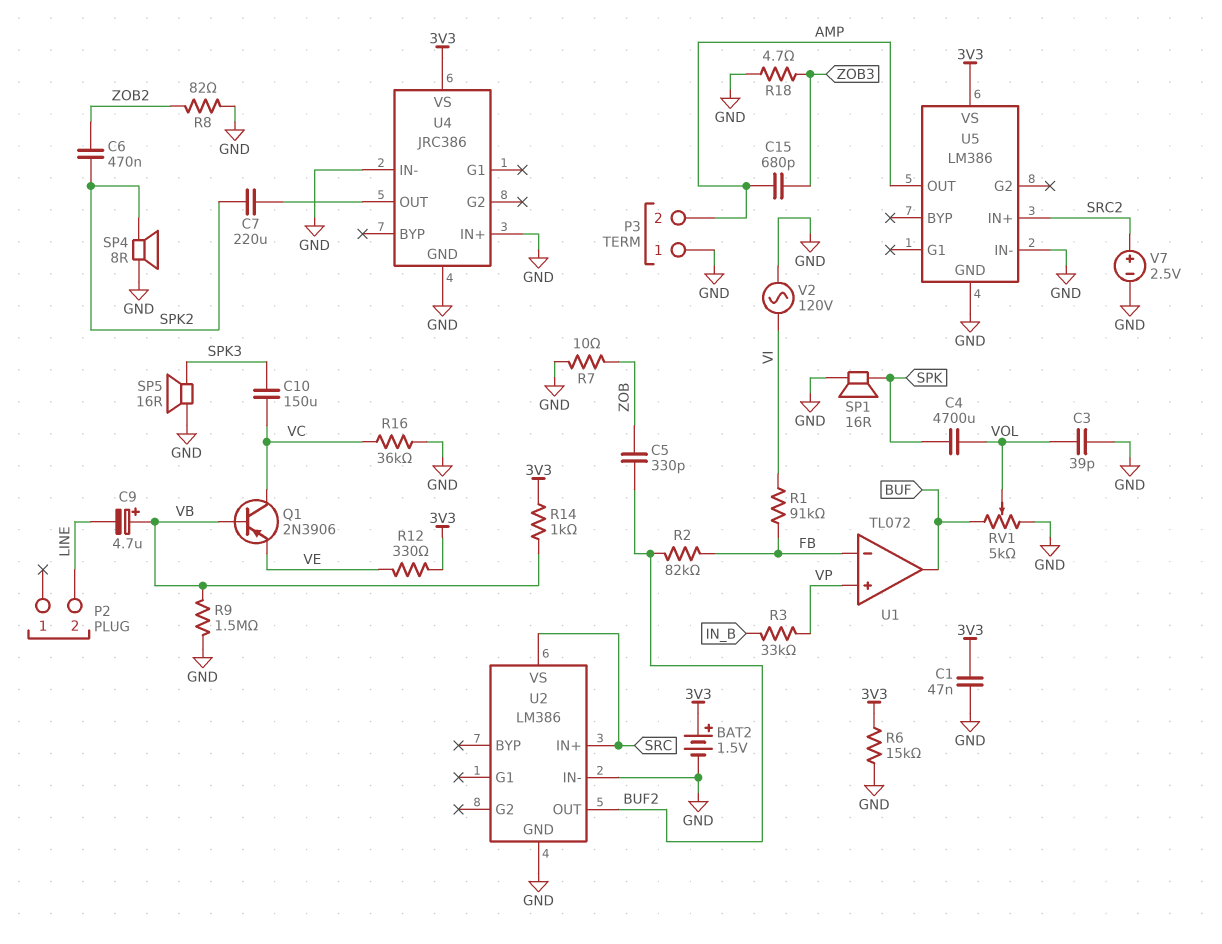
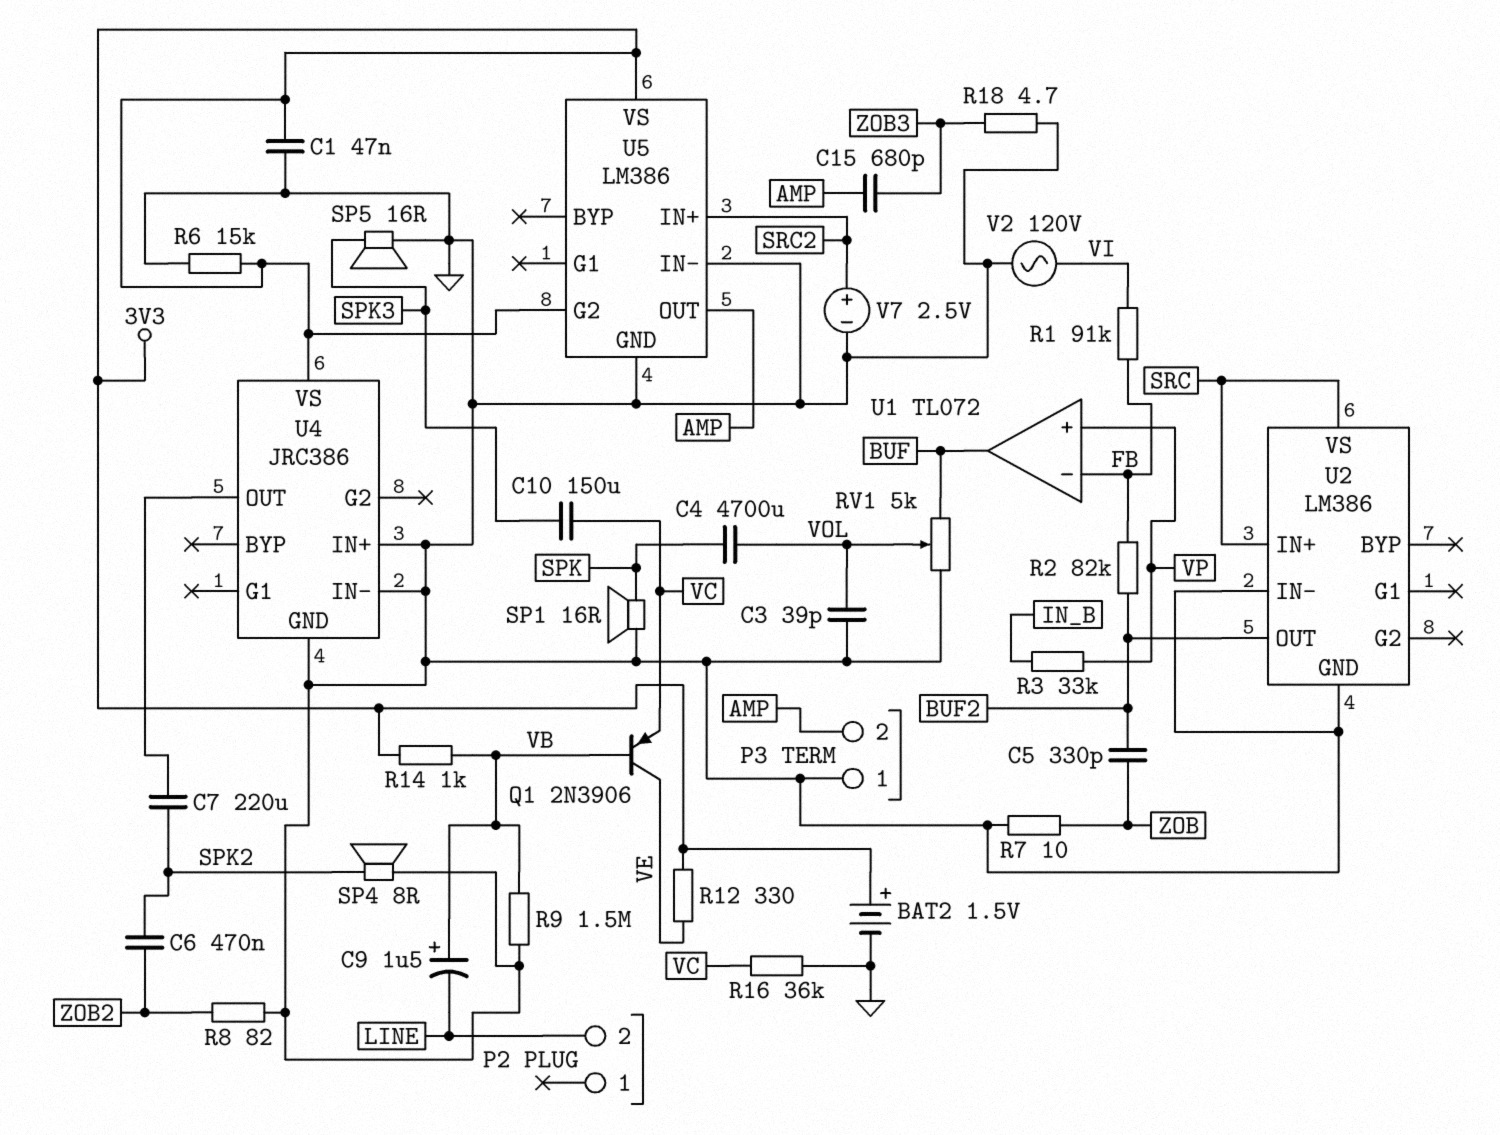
C9: 4.7uF (plus VB, minus LINE) -> 1.5uF (plus VB, minus LINE)
Q1: PNP 2N3906 (B VB, C VC, E VE) -> PNP 2N3906 (B VB, C VE, E VC)
U5 pin G2: none -> 3V3

